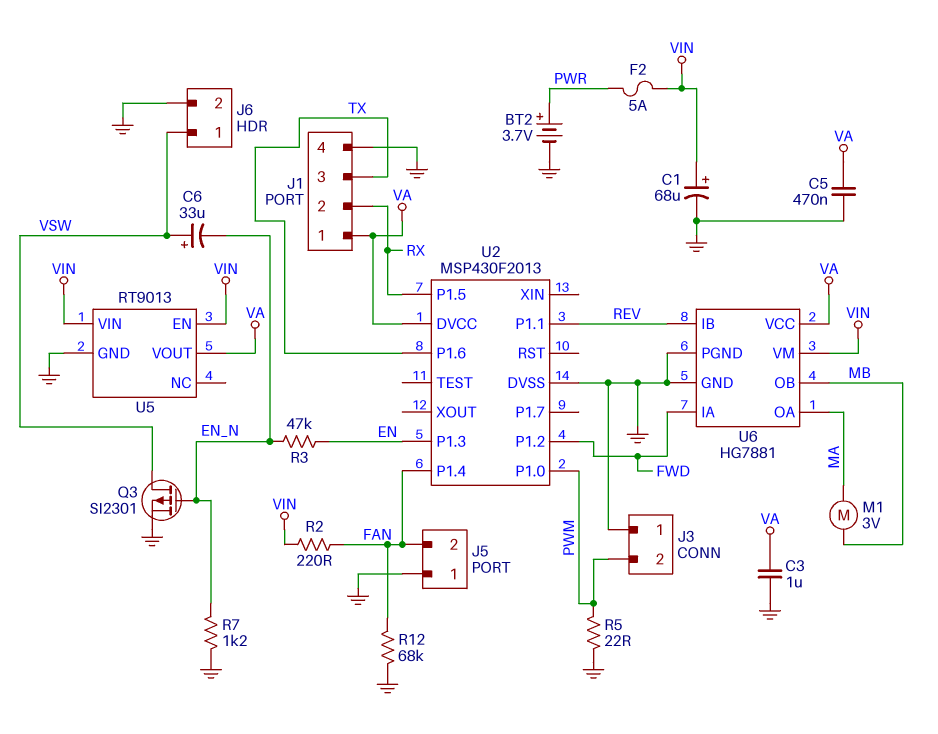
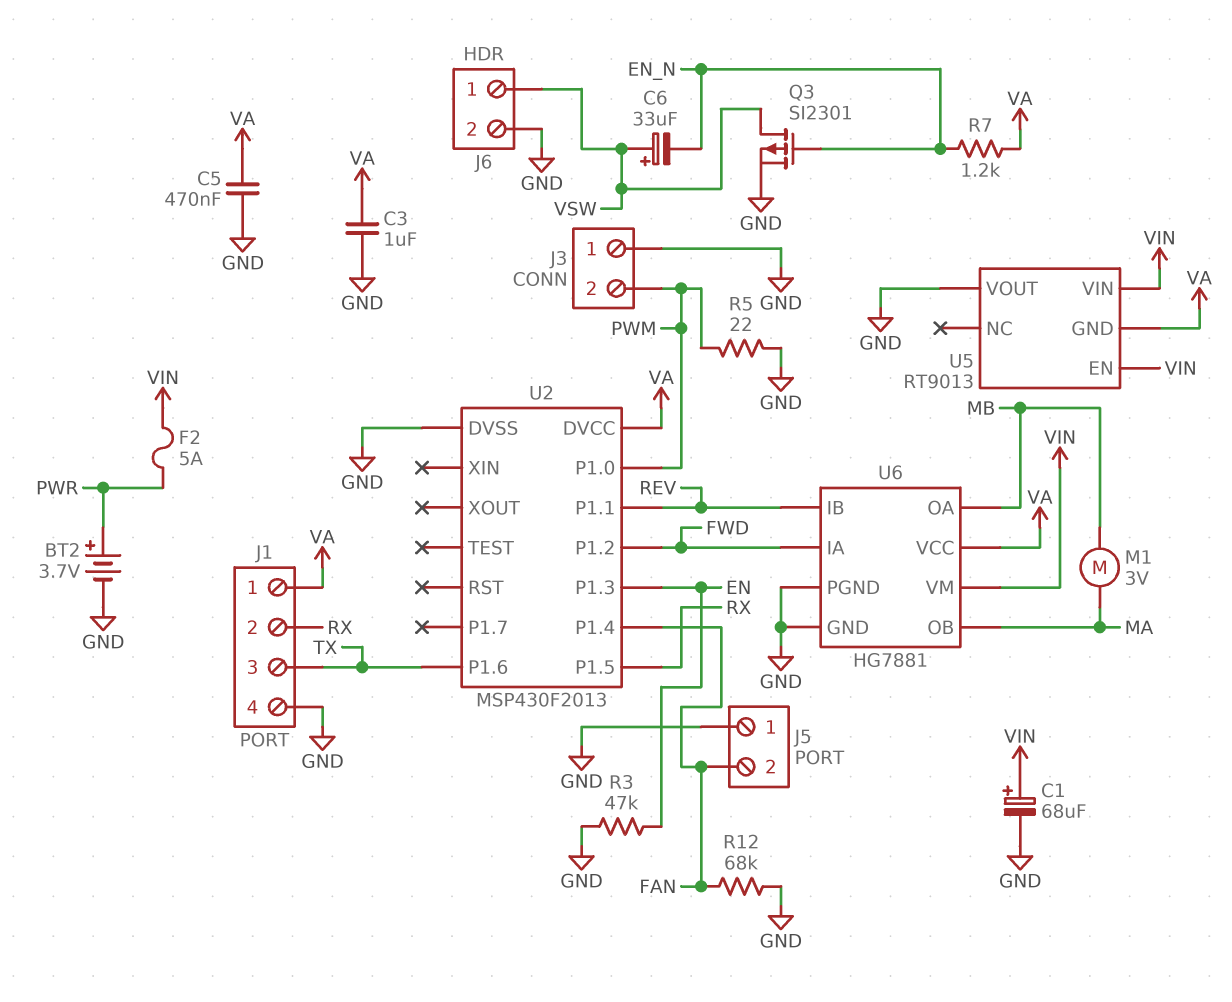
R2: 220 (FAN, VIN) -> none
R3: 47k (EN, EN_N) -> 47k (EN, GND)
R7: 1.2k (EN_N, GND) -> 1.2k (EN_N, VA)
U5 pin GND: GND -> VA
U5 pin VOUT: VA -> GND
U6 pin OA: MA -> MB
U6 pin OB: MB -> MA

